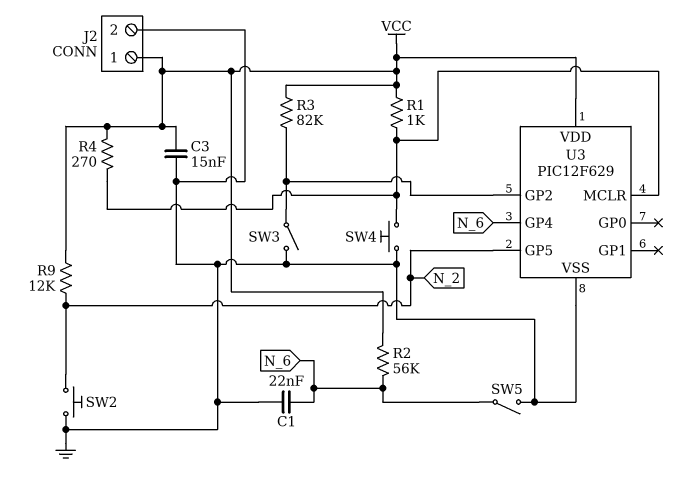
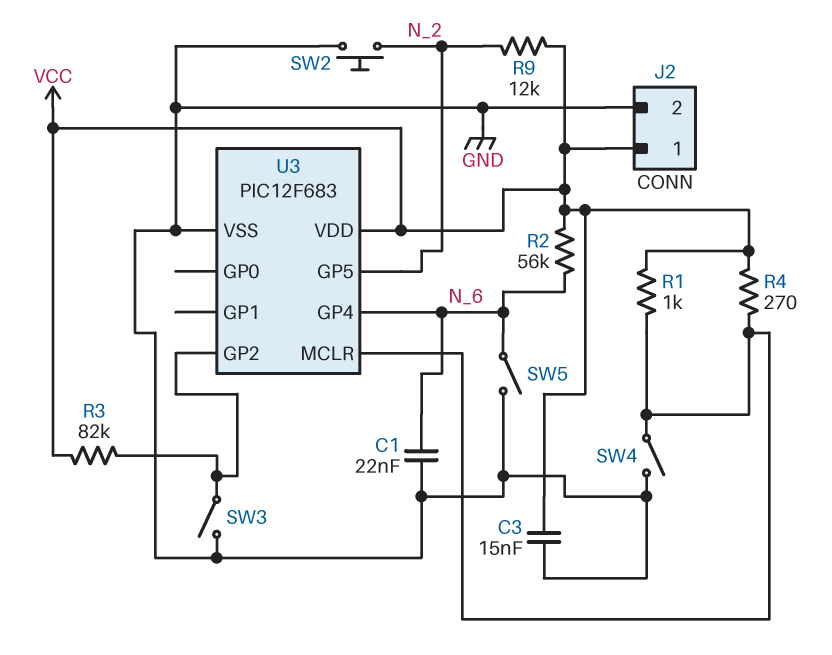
SW4: button (GND, U3/MCLR) -> switch (GND, U3/MCLR)
U3: PIC12F629 -> PIC12F683

